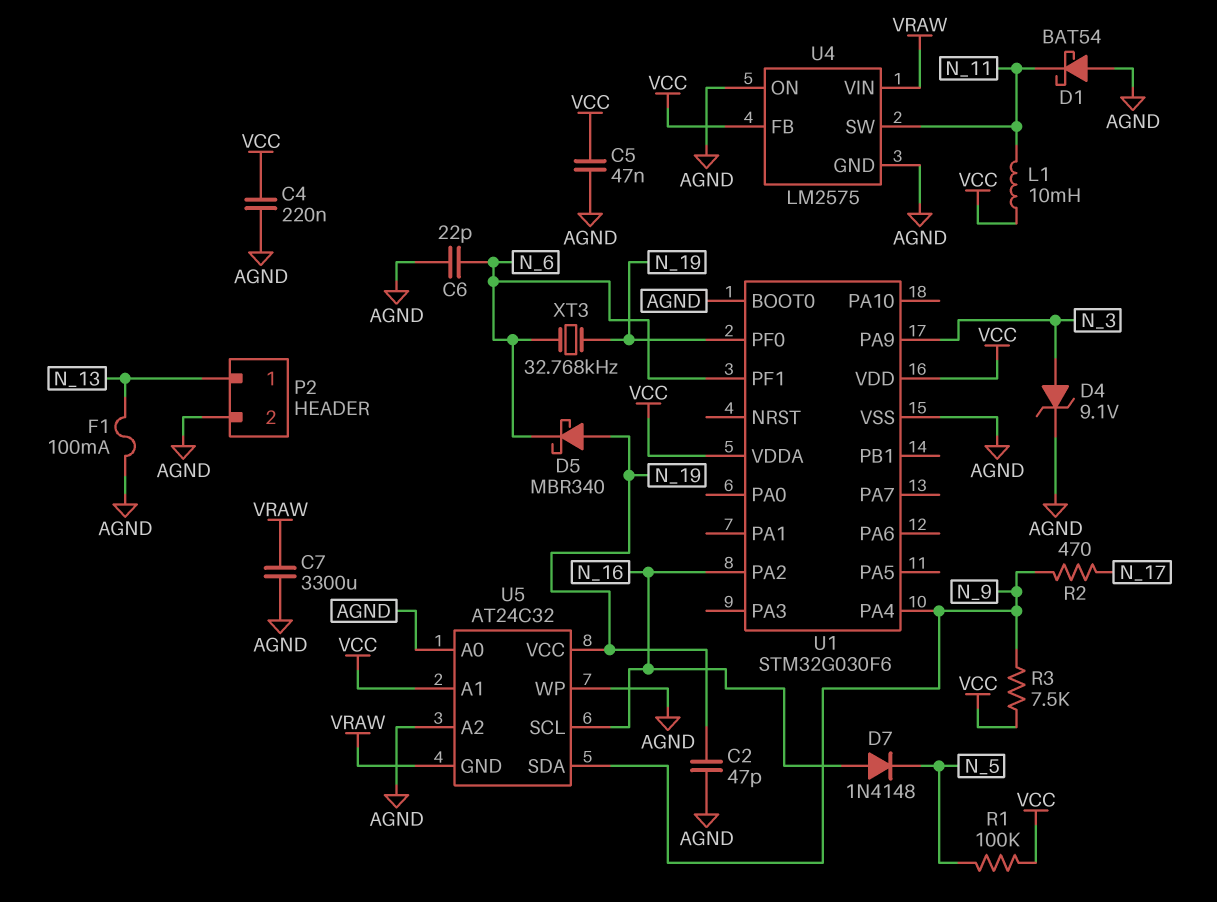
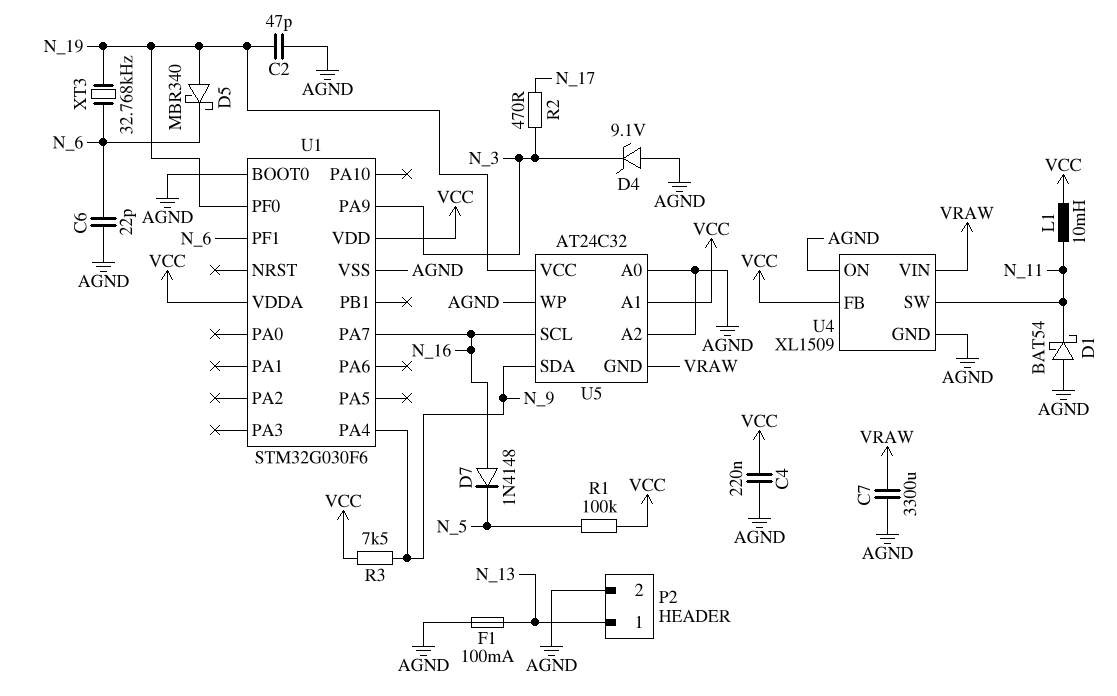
C5: 47nF (AGND, VCC) -> none
D4: zener 9.1V (A N_3, K AGND) -> zener 9.1V (A AGND, K N_3)
R2: 470 (N_9, N_17) -> 470 (N_3, N_17)
U1 pin PA2: N_16 -> none
U1 pin PA7: none -> N_16
U4: LM2575 -> XL1509

